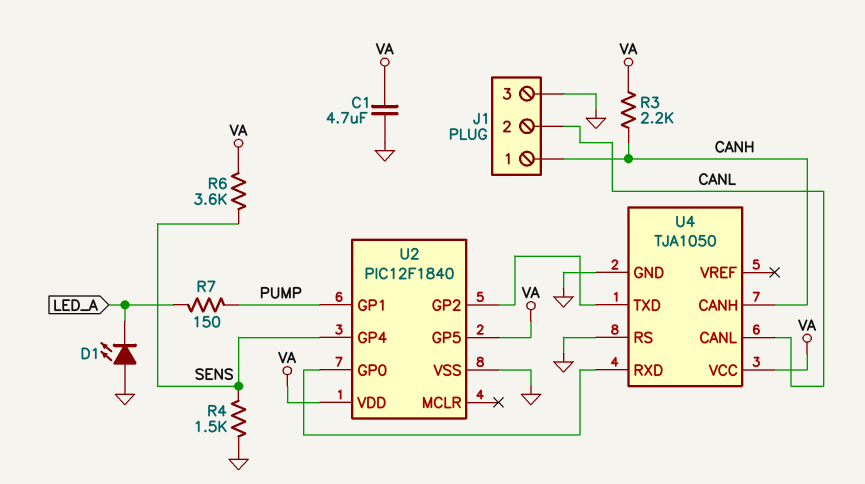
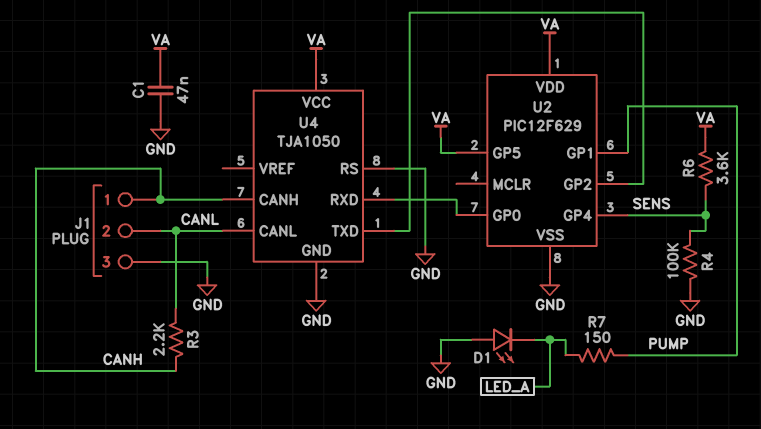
C1: 4.7uF (GND, VA) -> 47nF (GND, VA)
R3: 2.2k (CANH, VA) -> 2.2k (CANH, CANL)
R4: 1.5k (GND, SENS) -> 100k (GND, SENS)
U2: PIC12F1840 -> PIC12F629

